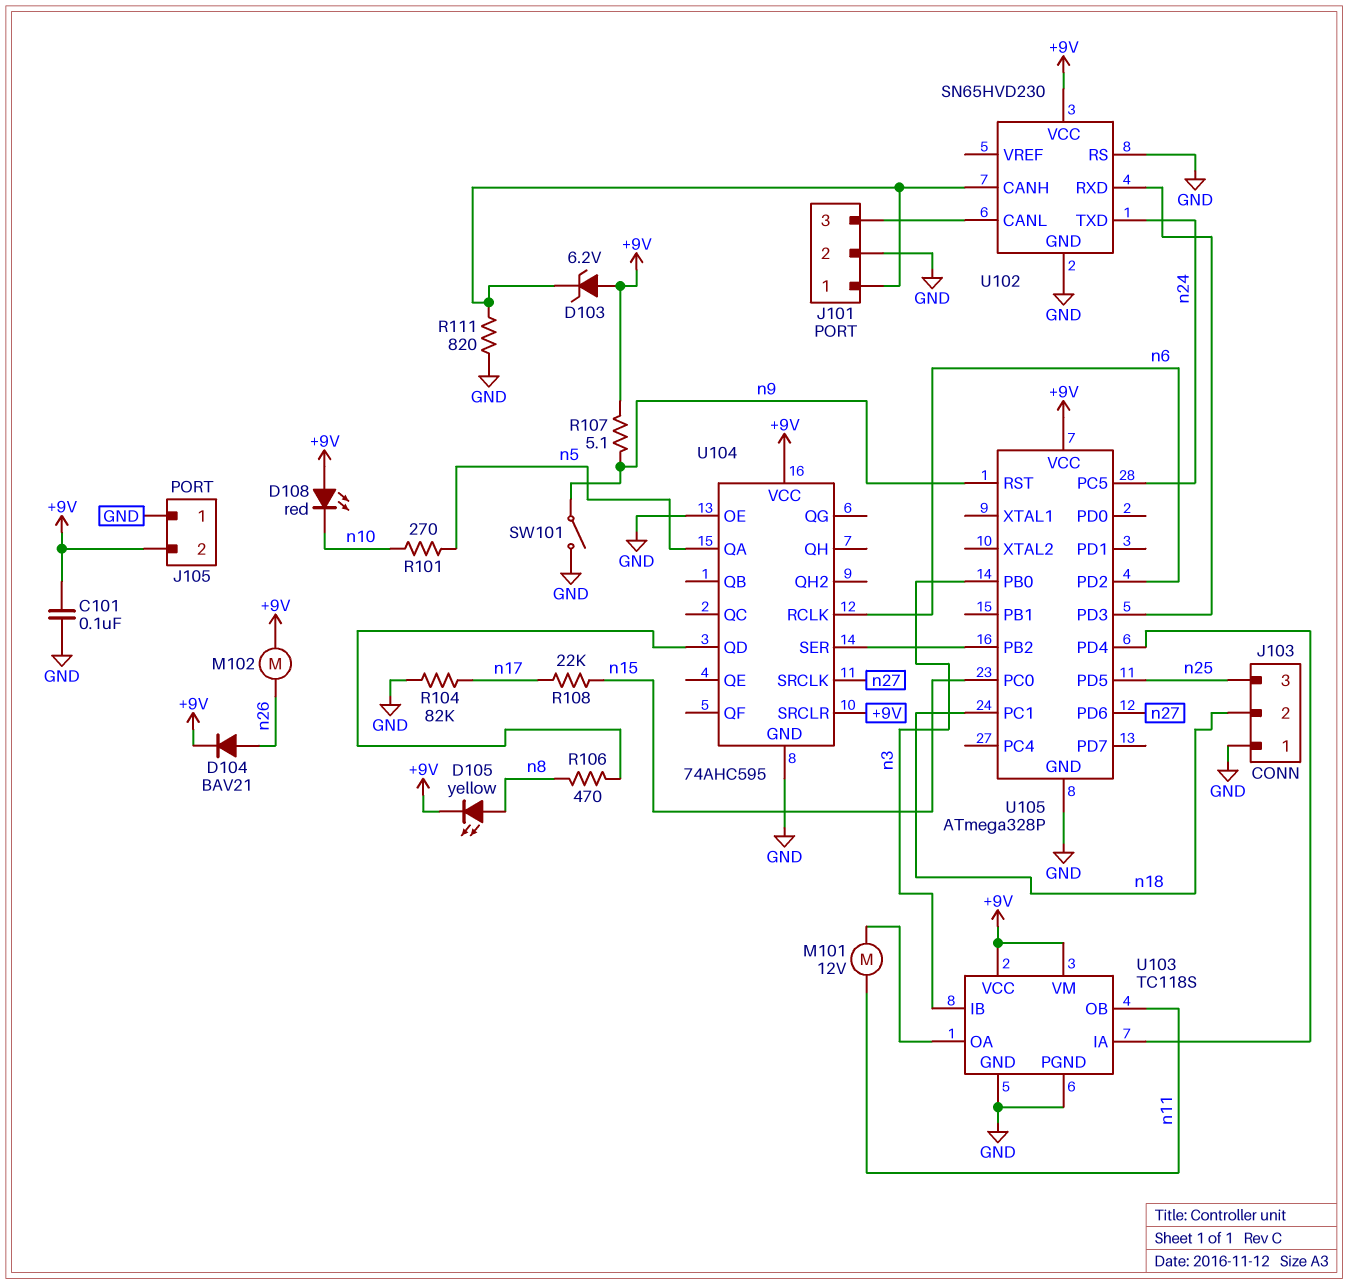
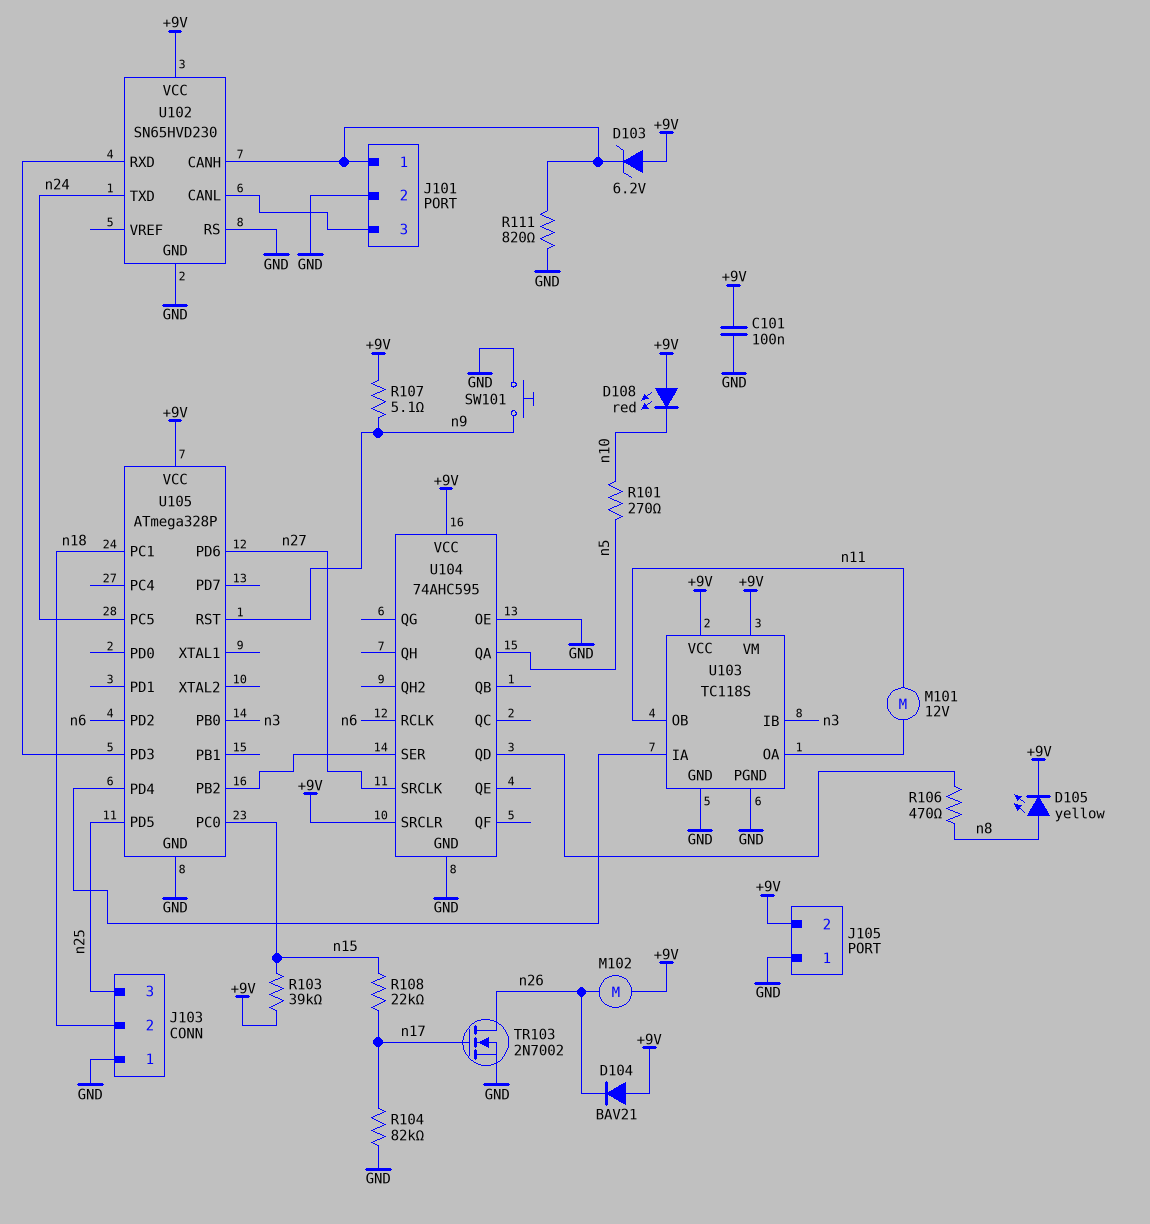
D104: diode BAV21 (A n26, K +9V) -> diode BAV21 (A +9V, K n26)
R103: none -> 39k (+9V, n15)
SW101: switch (GND, n9) -> button (GND, n9)
TR103: none -> NMOS 2N7002 (G n17, D n26, S GND)

